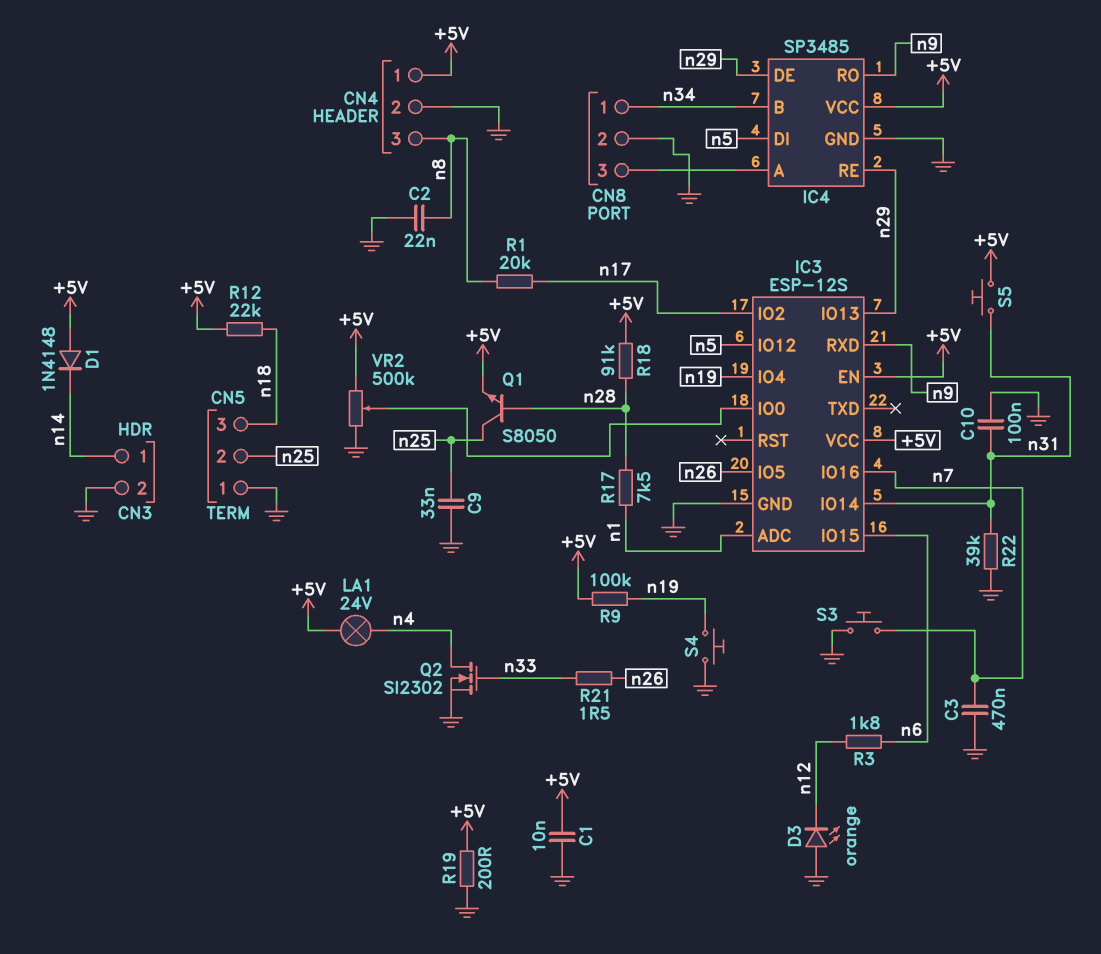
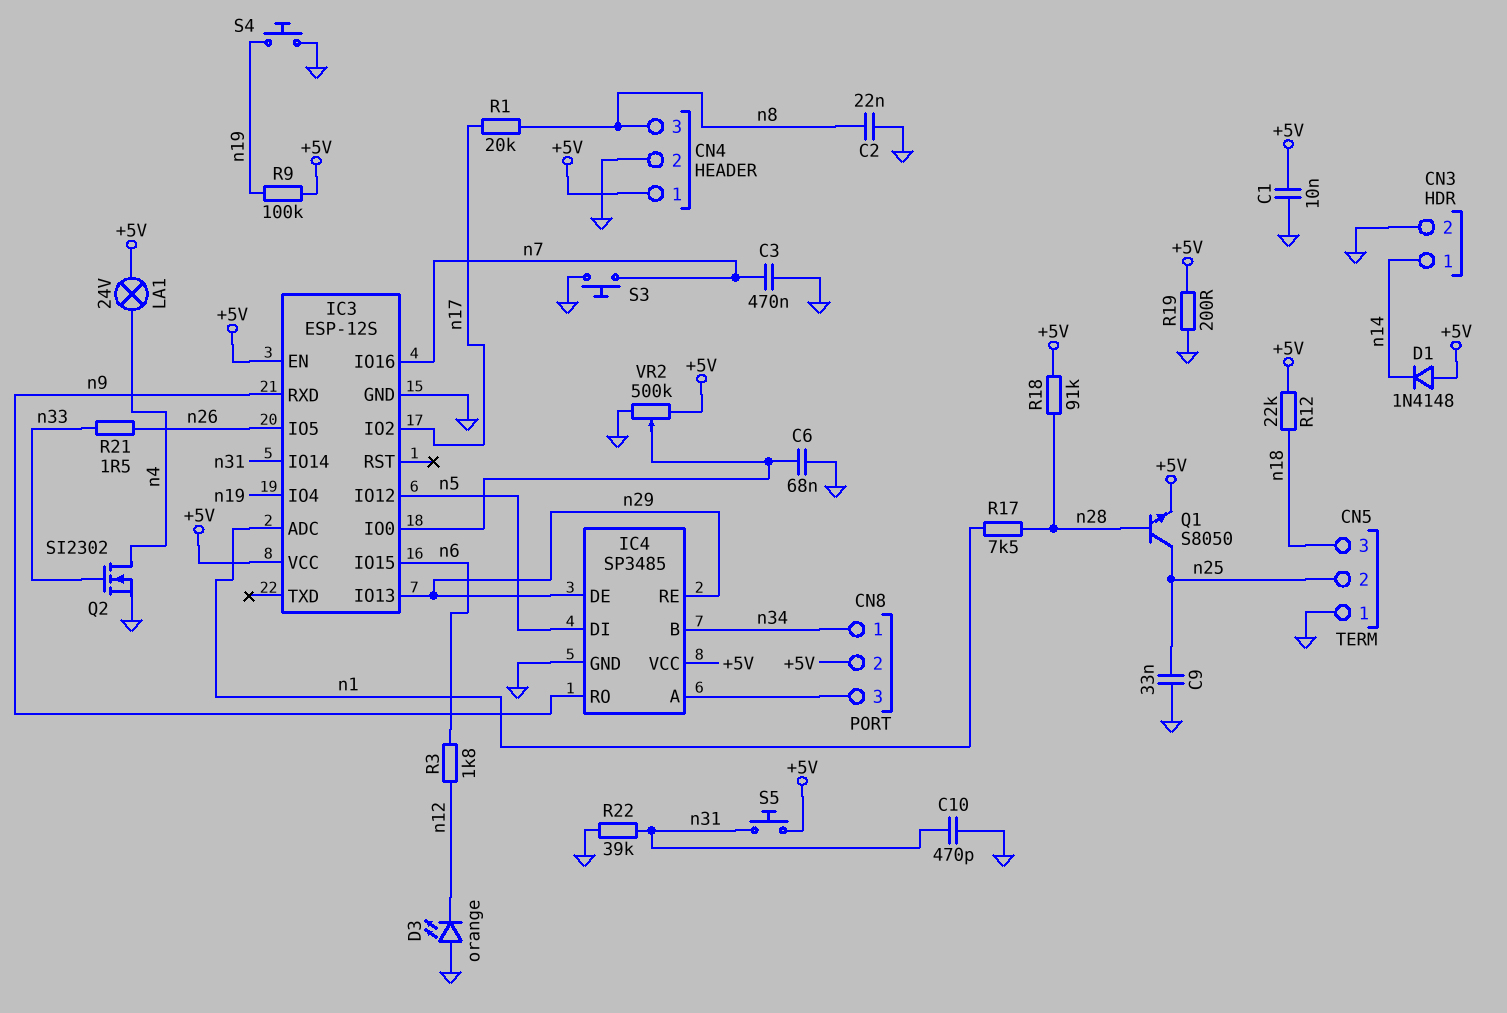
C6: none -> 68nF (GND, IC3/IO0)
C10: 100nF (GND, n31) -> 470pF (GND, n31)
CN8 pin 2: GND -> +5V

